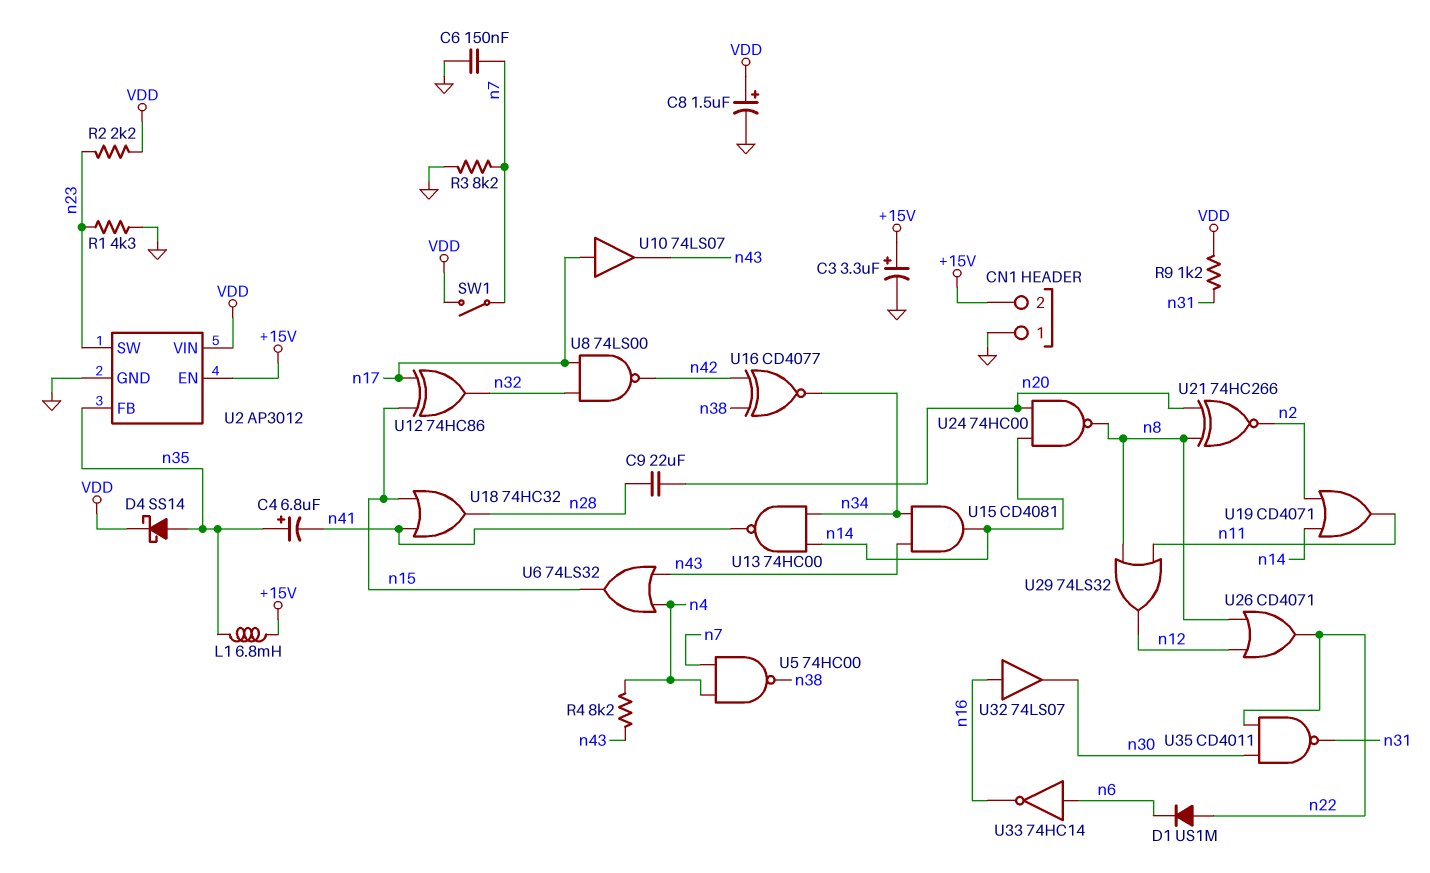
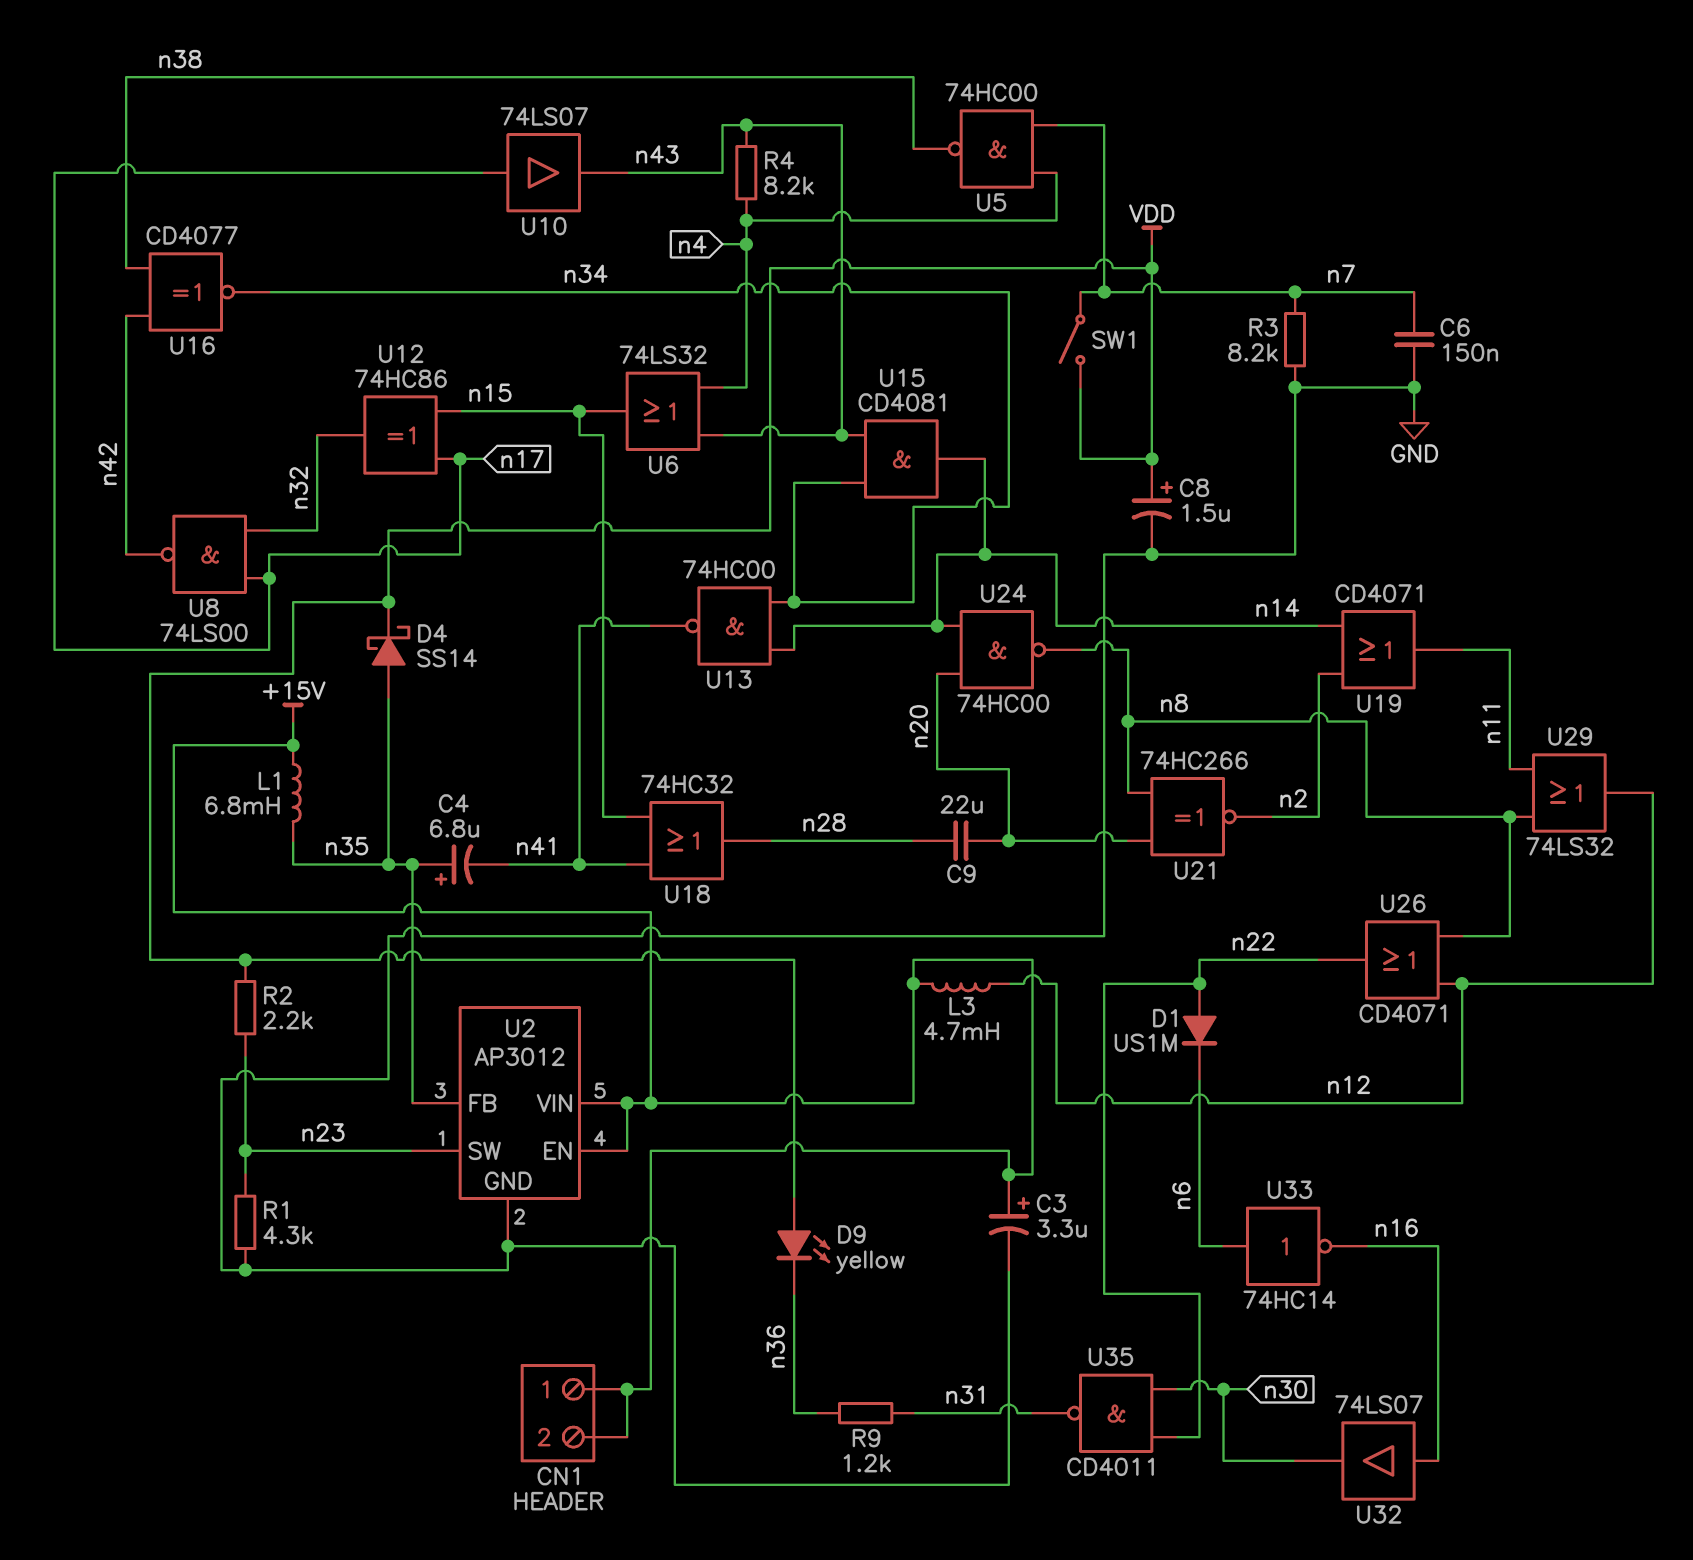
CN1 pin 1: GND -> +15V
D9: none -> LED yellow (A VDD, K n36)
L3: none -> 4.7mH (+15V, n12)
R9: 1.2k (VDD, n31) -> 1.2k (n31, n36)
U2 pin VIN: VDD -> +15V

